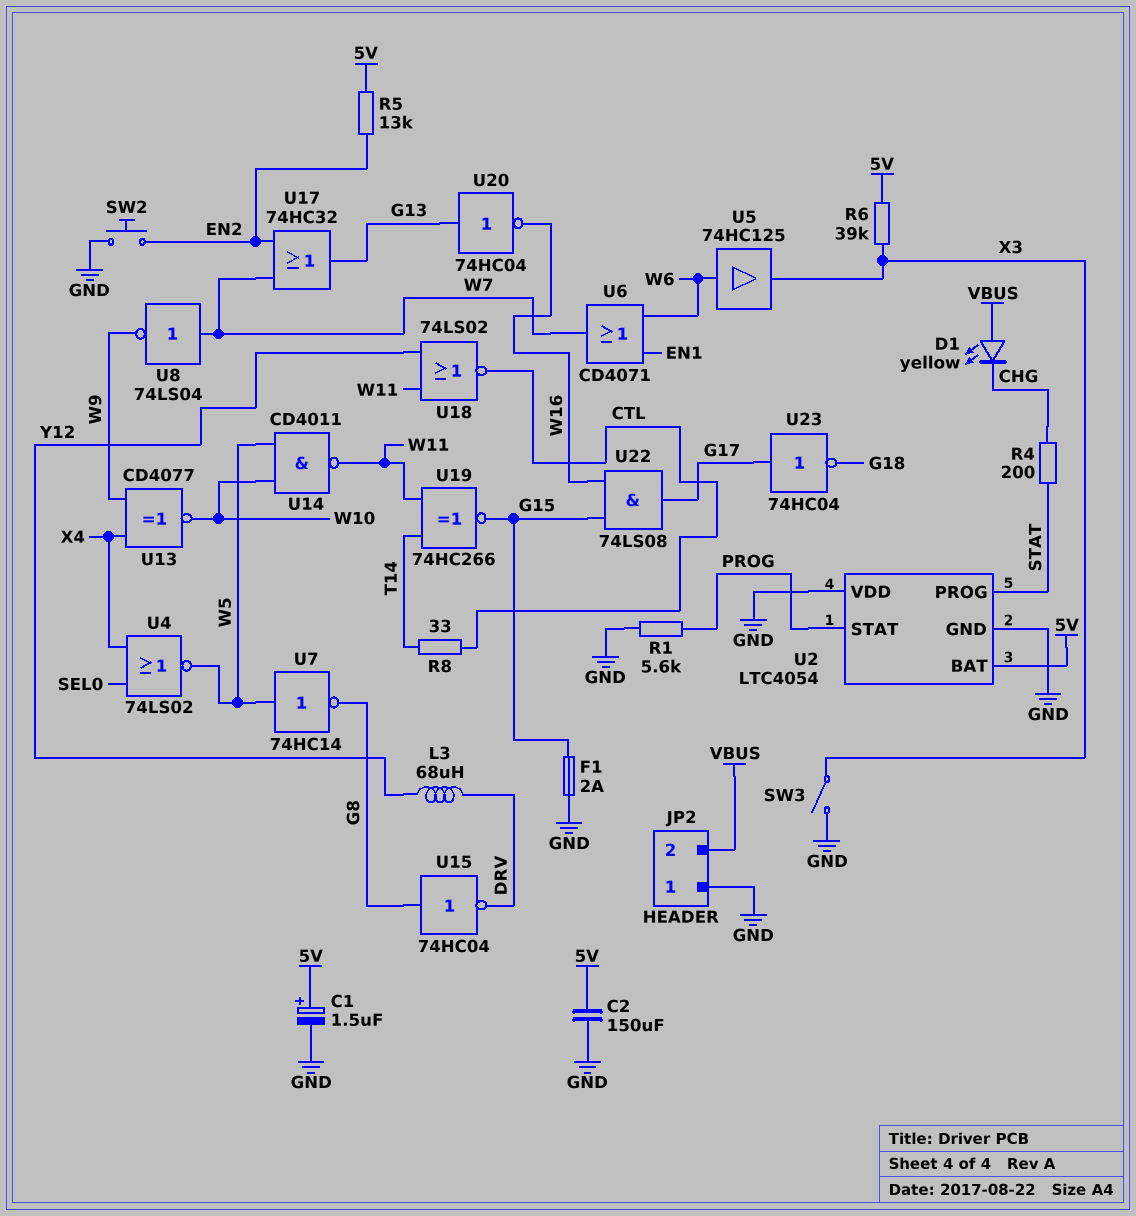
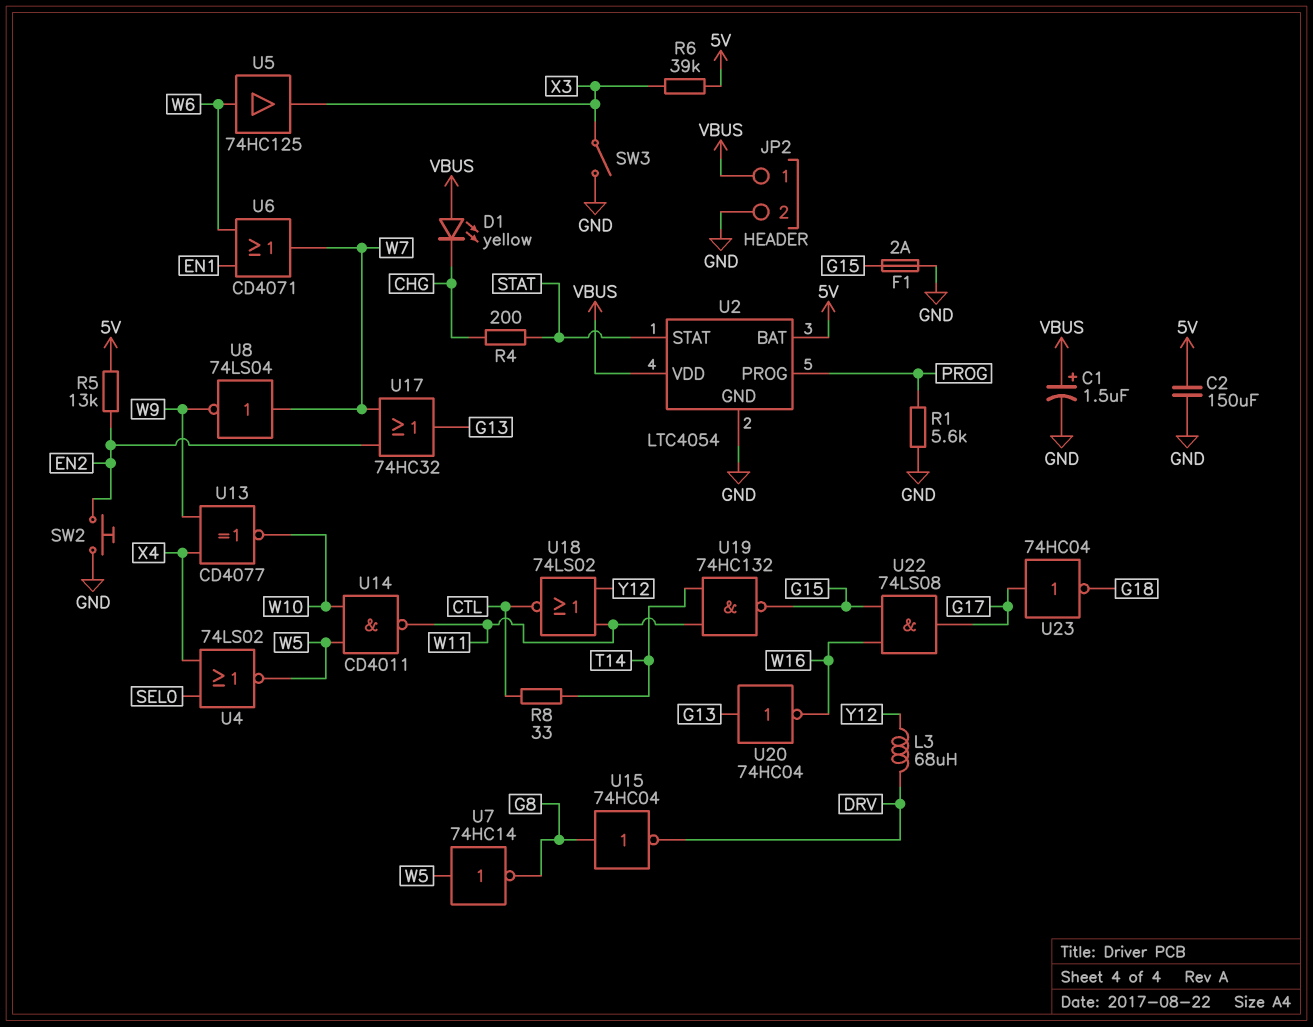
C1: 1.5uF (plus 5V, minus GND) -> 1.5uF (plus VBUS, minus GND)
JP2 pin 1: GND -> VBUS
JP2 pin 2: VBUS -> GND
U2 pin PROG: STAT -> PROG
U2 pin STAT: PROG -> STAT
U2 pin VDD: GND -> VBUS
U19: XNOR 74HC266 (in T14, in W11, out G15) -> NAND 74HC132 (in T14, in W11, out G15)

